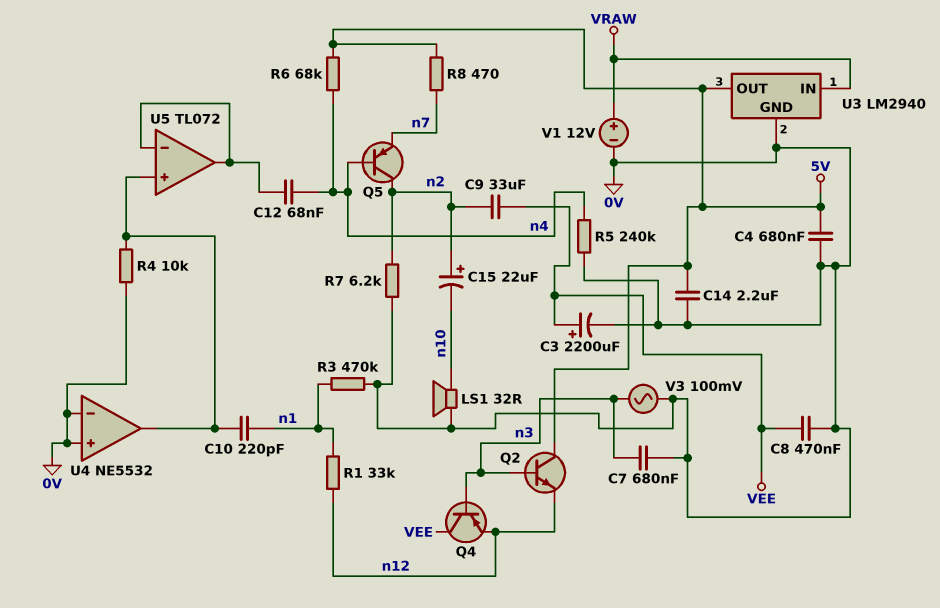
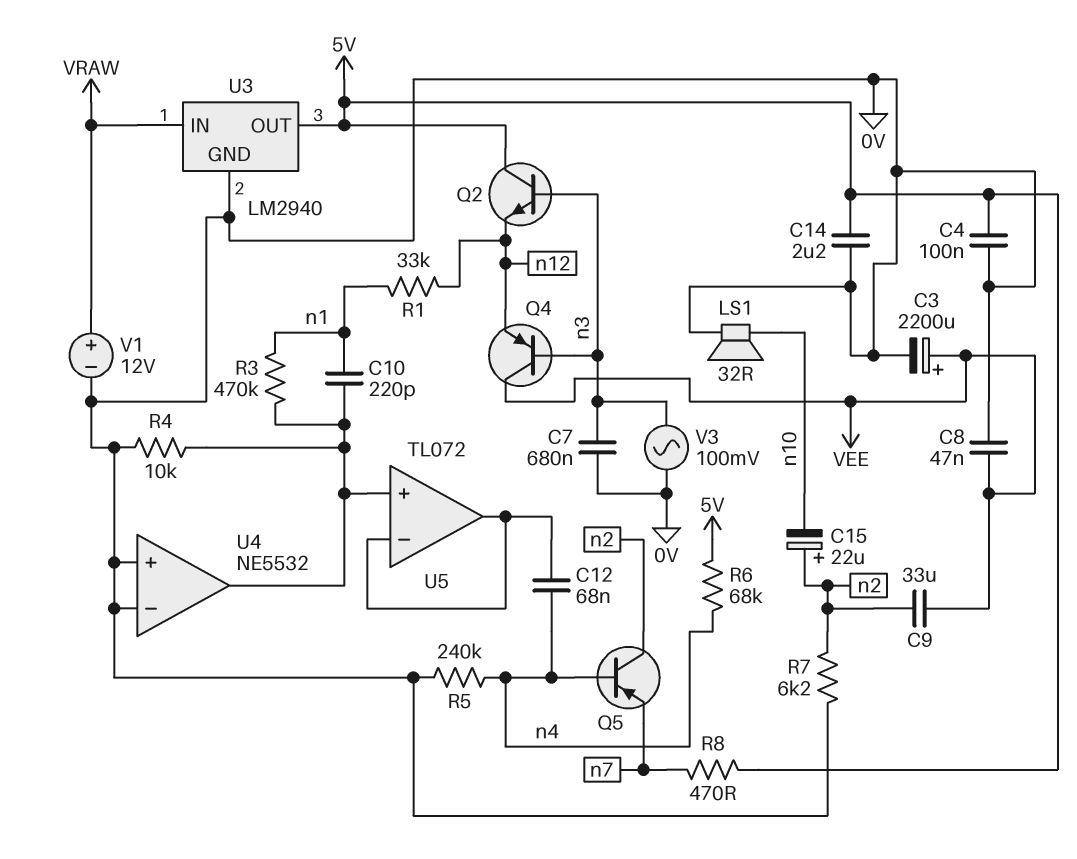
C4: 680nF (0V, 5V) -> 100nF (0V, 5V)
C8: 470nF (0V, VEE) -> 47nF (0V, VEE)
R3: 470k (0V, n1) -> 470k (U4/out, n1)

